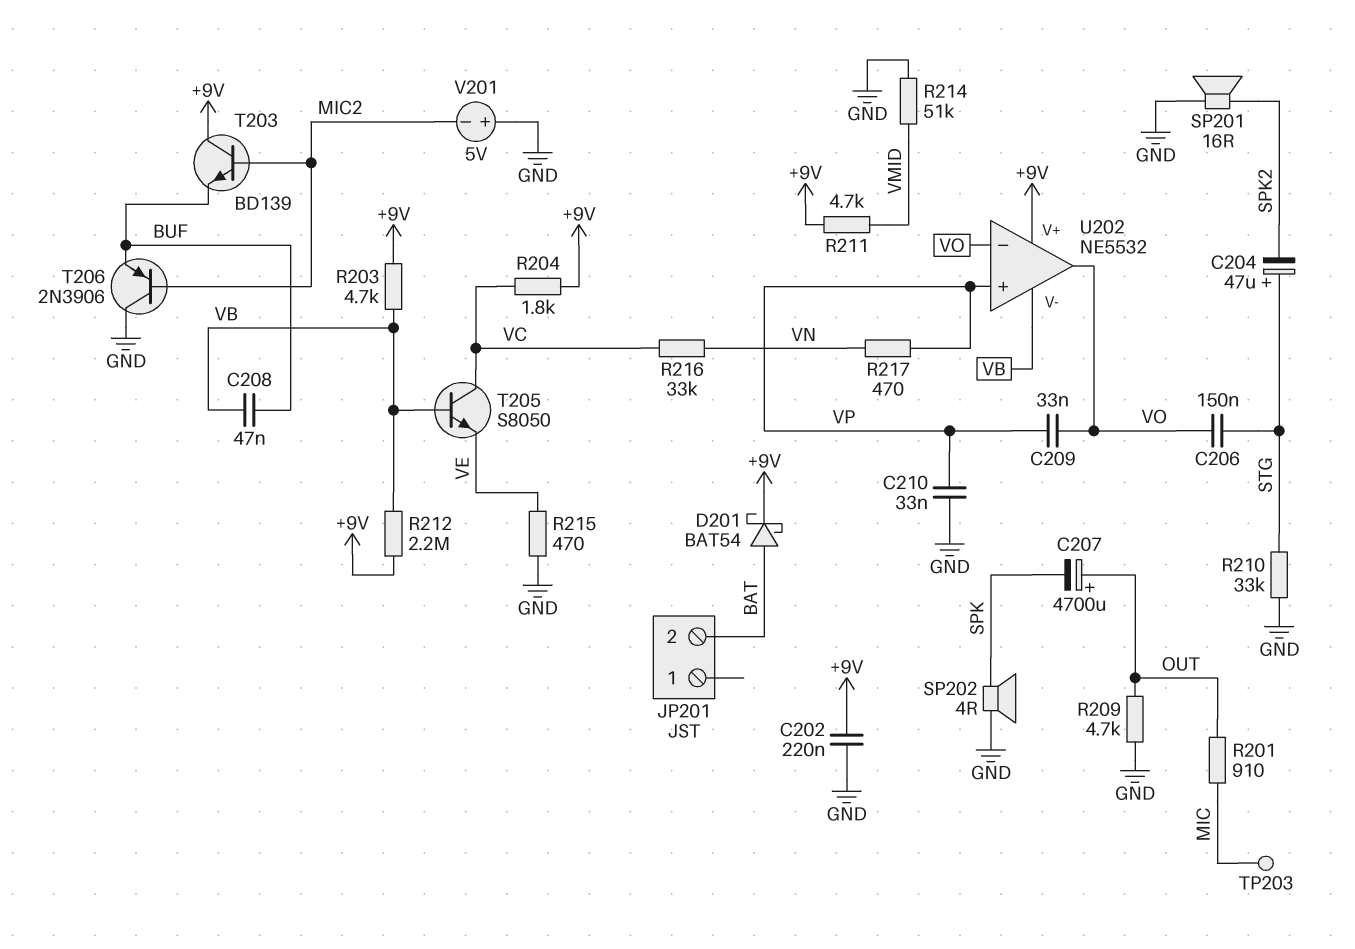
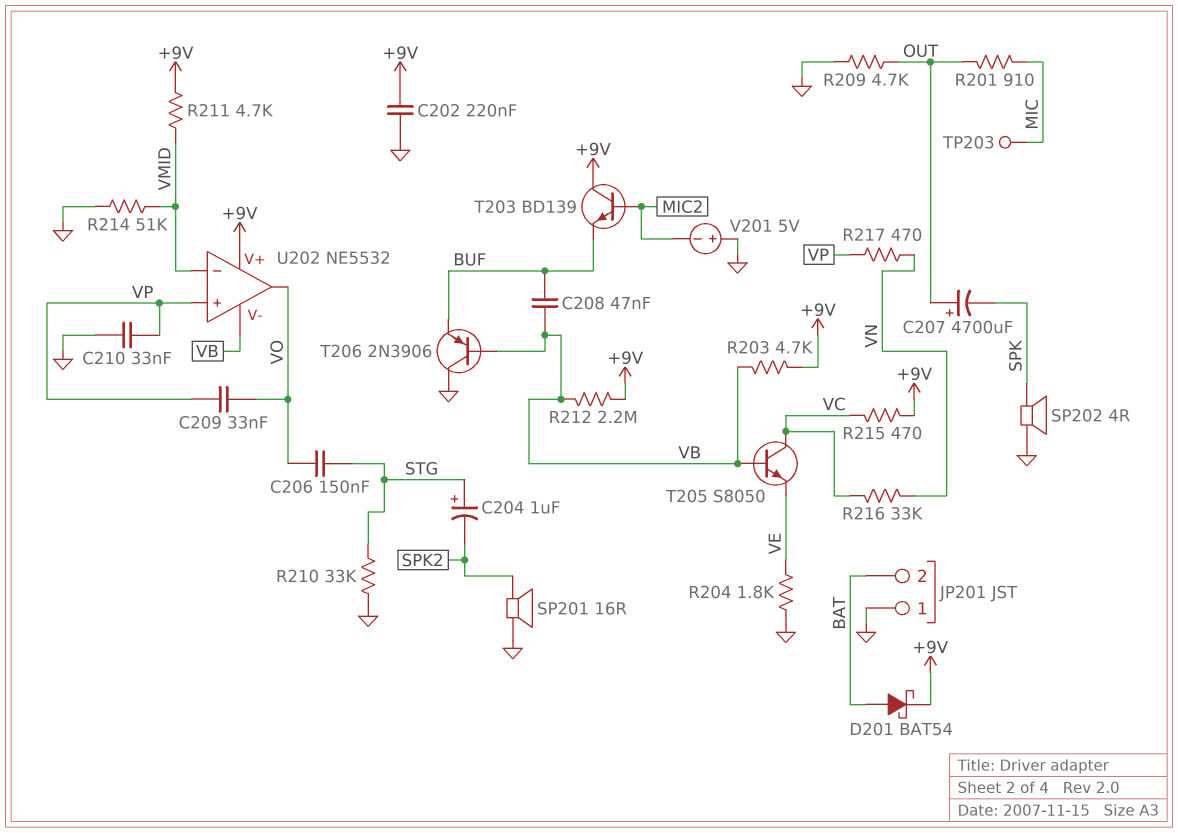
C204: 47uF (plus STG, minus SPK2) -> 1uF (plus STG, minus SPK2)
JP201 pin 1: none -> GND
R204: 1.8k (+9V, VC) -> 1.8k (GND, VE)
R215: 470 (GND, VE) -> 470 (+9V, VC)
T206: PNP 2N3906 (B MIC2, C GND, E BUF) -> PNP 2N3906 (B VB, C GND, E BUF)
U202 pin in-: VO -> VMID

